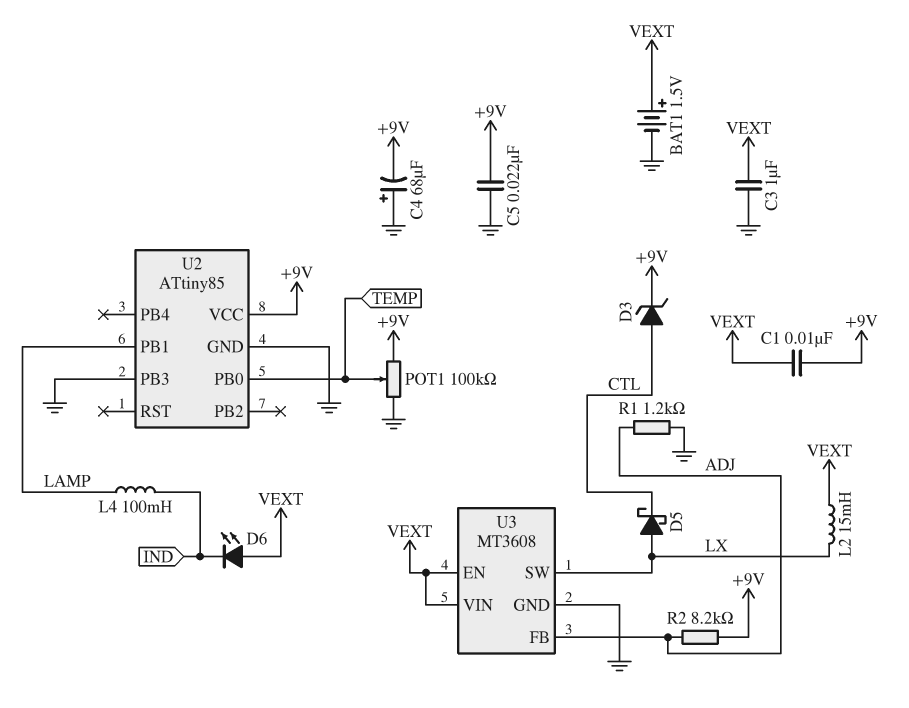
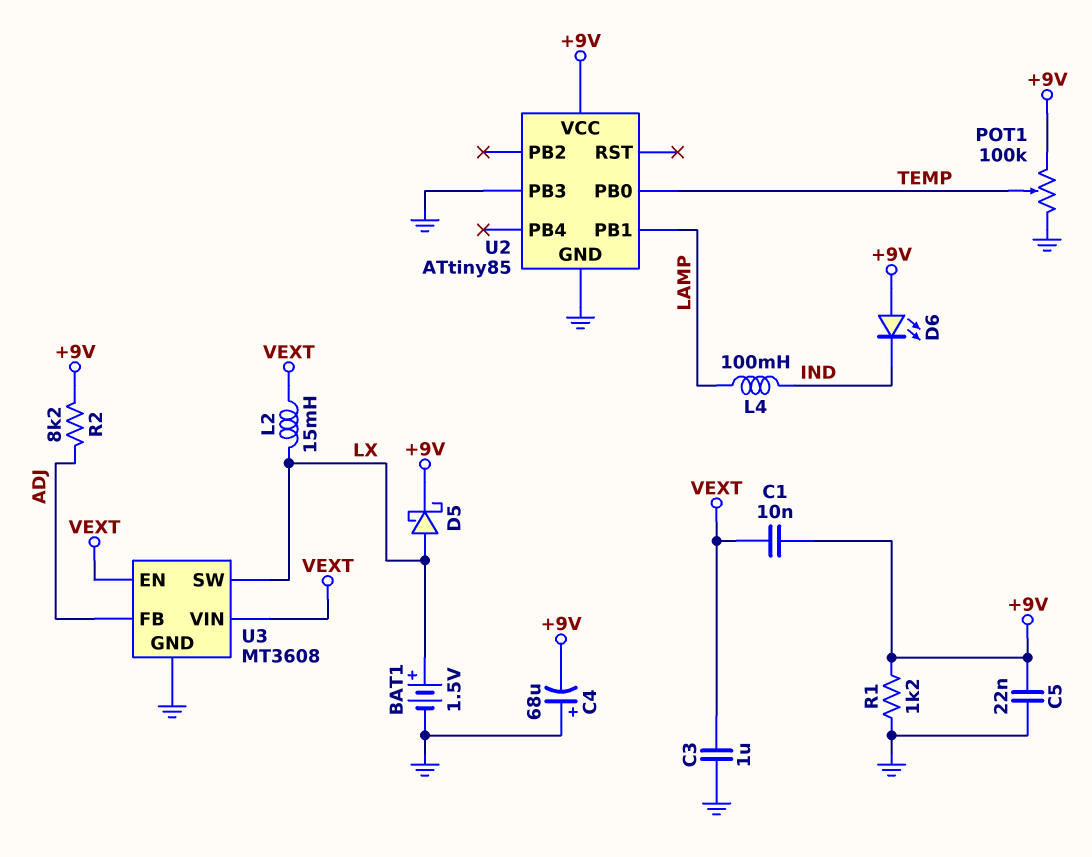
BAT1: 1.5V (plus VEXT, minus GND) -> 1.5V (plus LX, minus GND)
D3: zener (A CTL, K +9V) -> none
D5: schottky (A LX, K CTL) -> schottky (A LX, K +9V)
D6: LED (A VEXT, K IND) -> LED (A +9V, K IND)
R1: 1.2k (ADJ, GND) -> 1.2k (+9V, GND)

